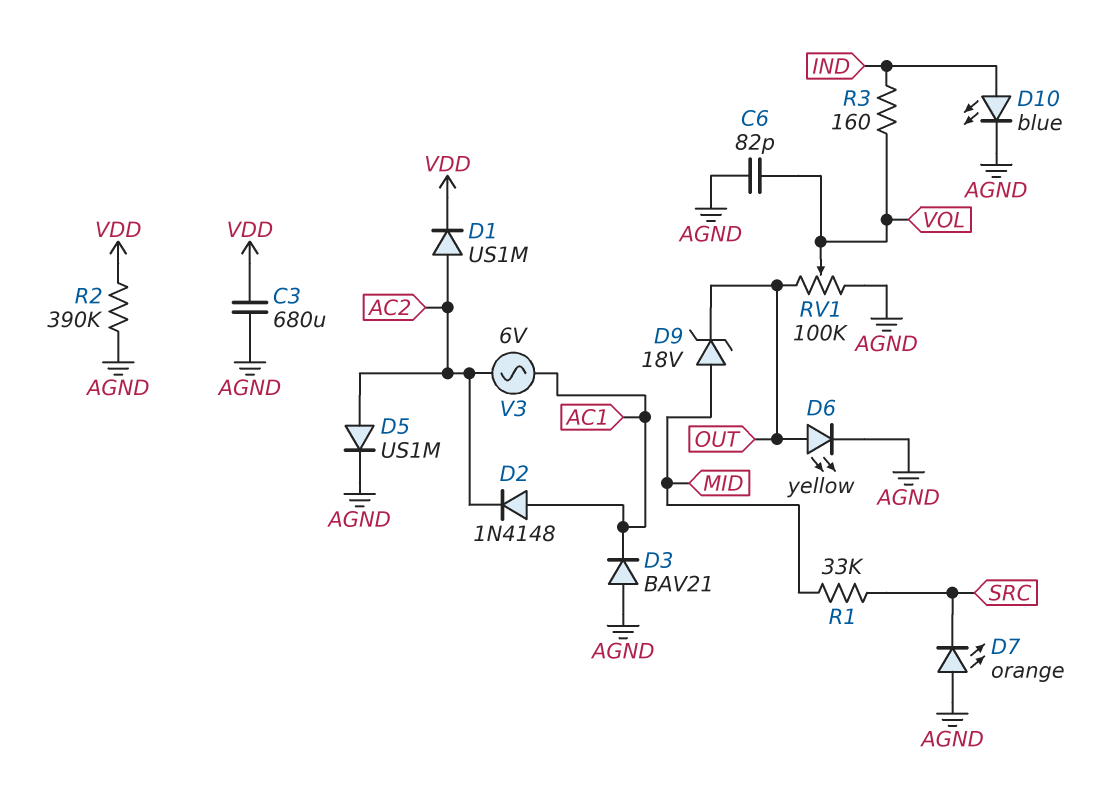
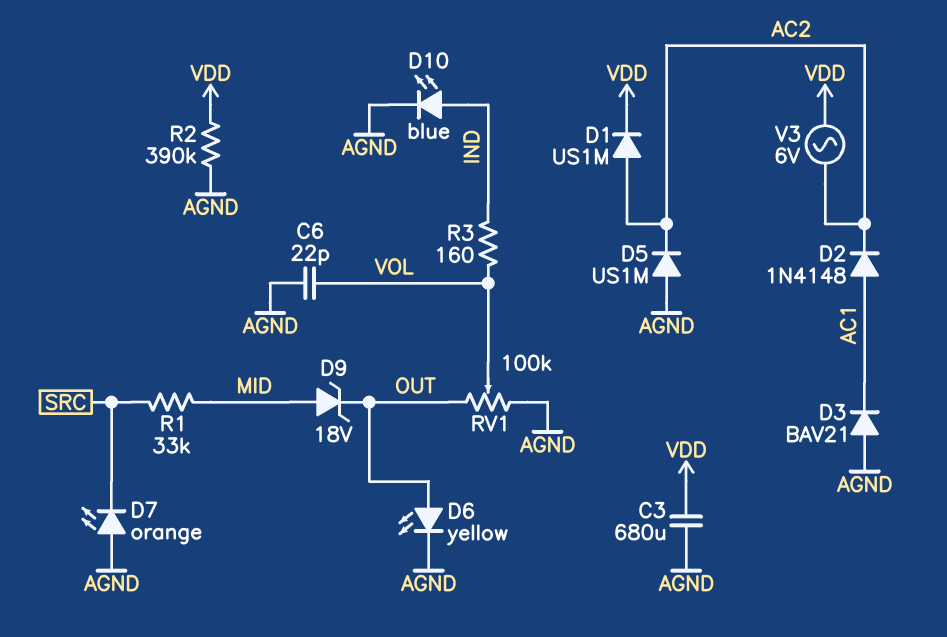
C6: 82pF (AGND, VOL) -> 22pF (AGND, VOL)
D5: diode US1M (A AC2, K AGND) -> diode US1M (A AGND, K AC2)
V3: AC 6V (AC1, AC2) -> AC 6V (AC2, VDD)

